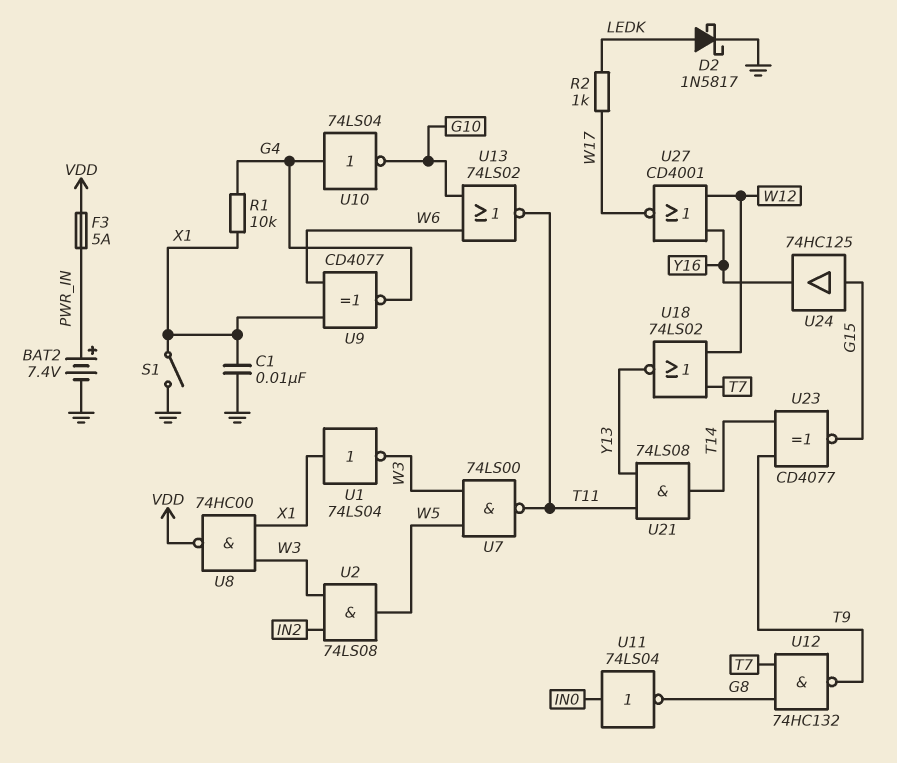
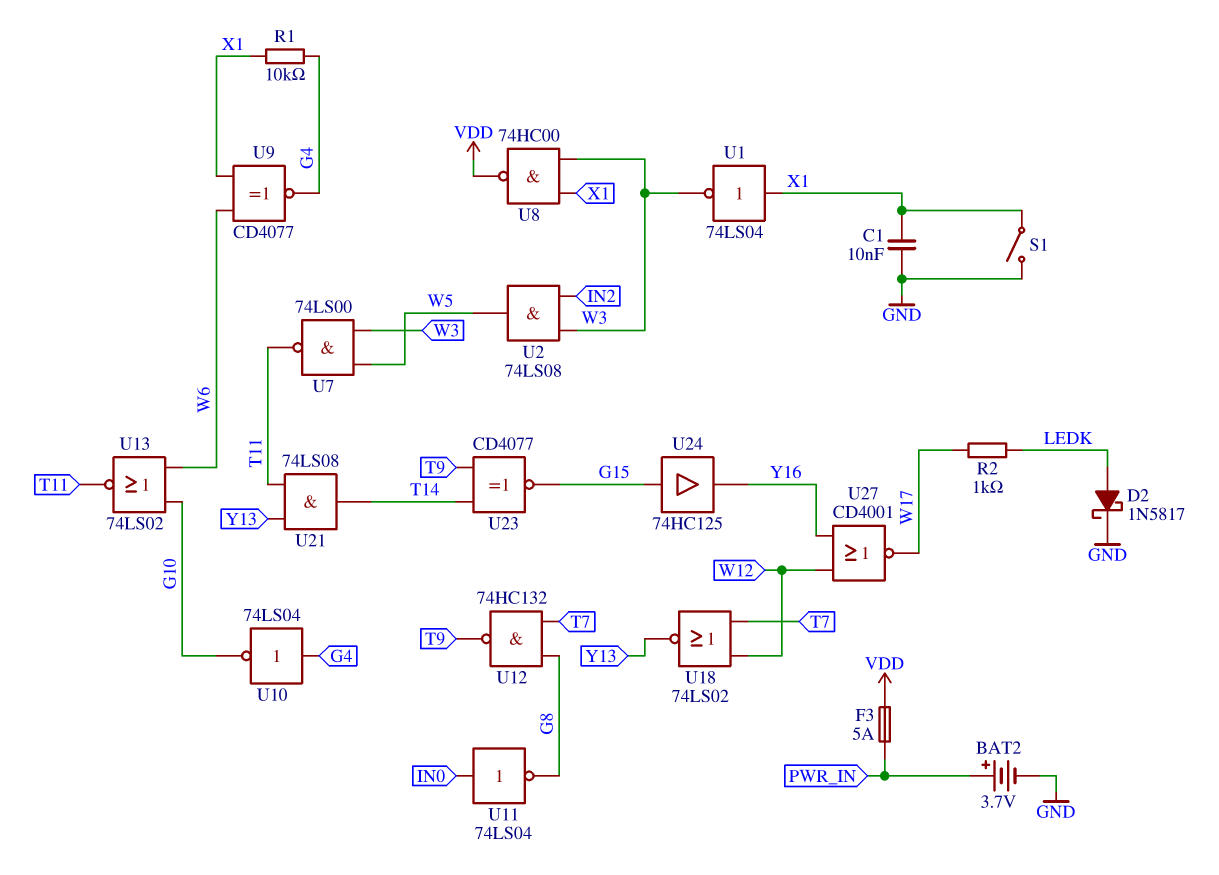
BAT2: 7.4V (plus PWR_IN, minus GND) -> 3.7V (plus PWR_IN, minus GND)

